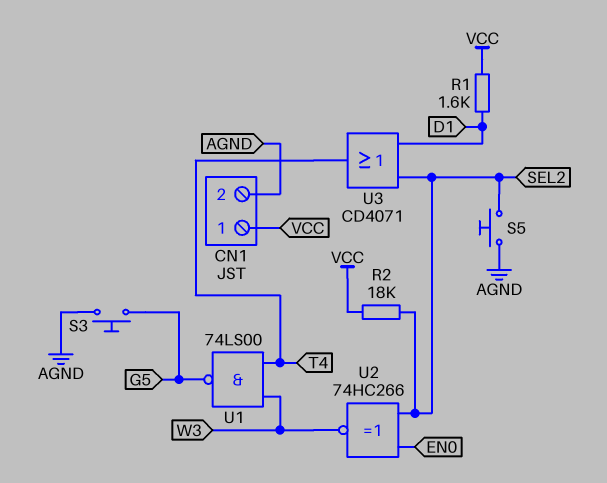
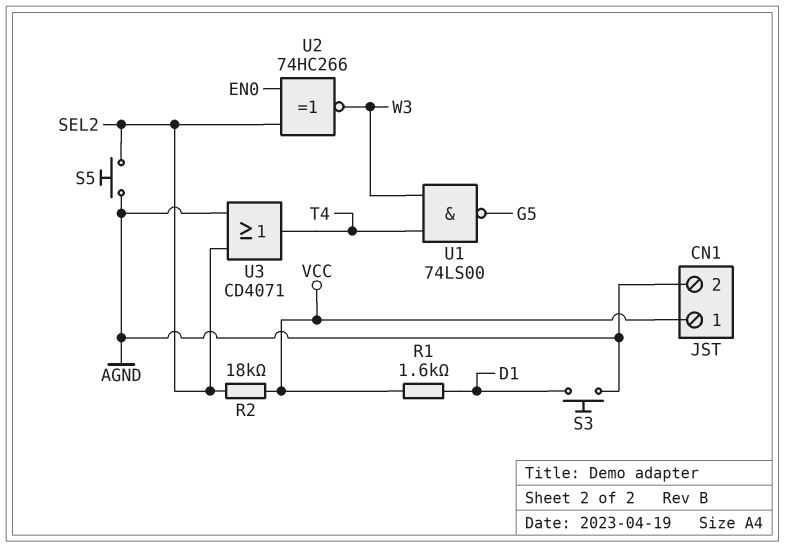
S3: button (AGND, G5) -> button (AGND, D1)
U3: OR CD4071 (in D1, in SEL2, out T4) -> OR CD4071 (in AGND, in SEL2, out T4)

